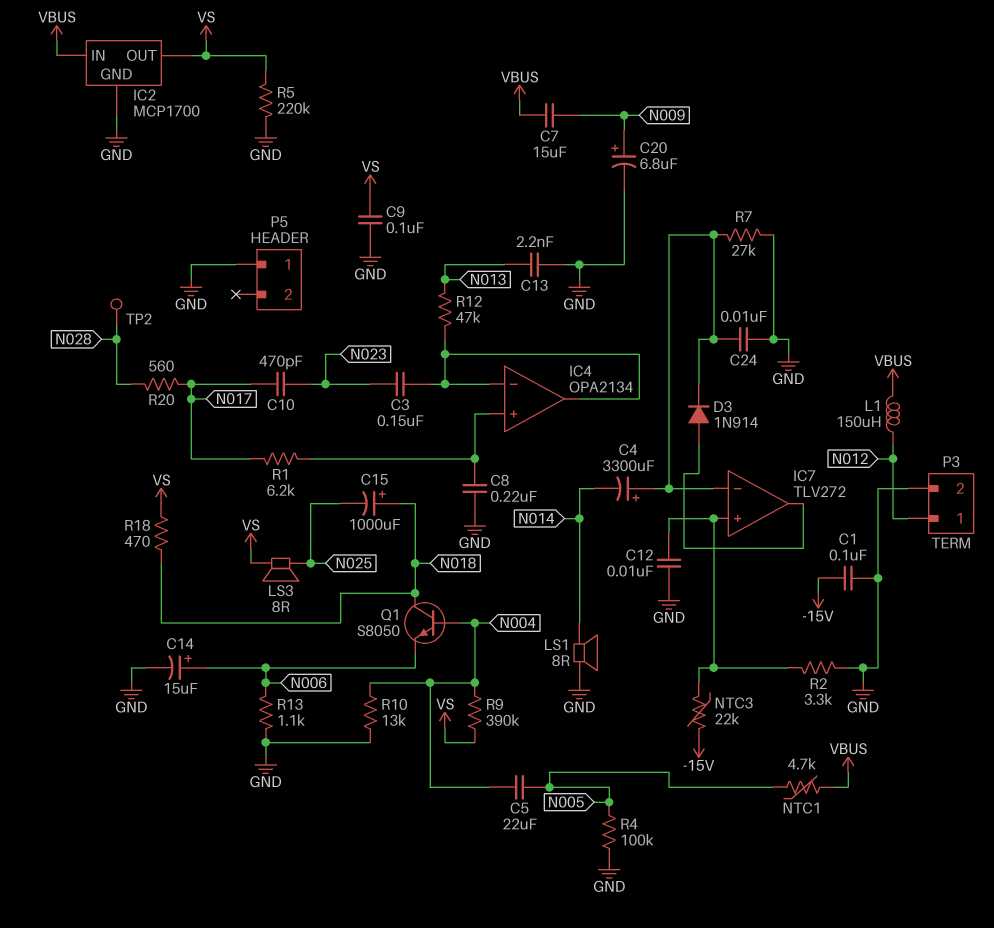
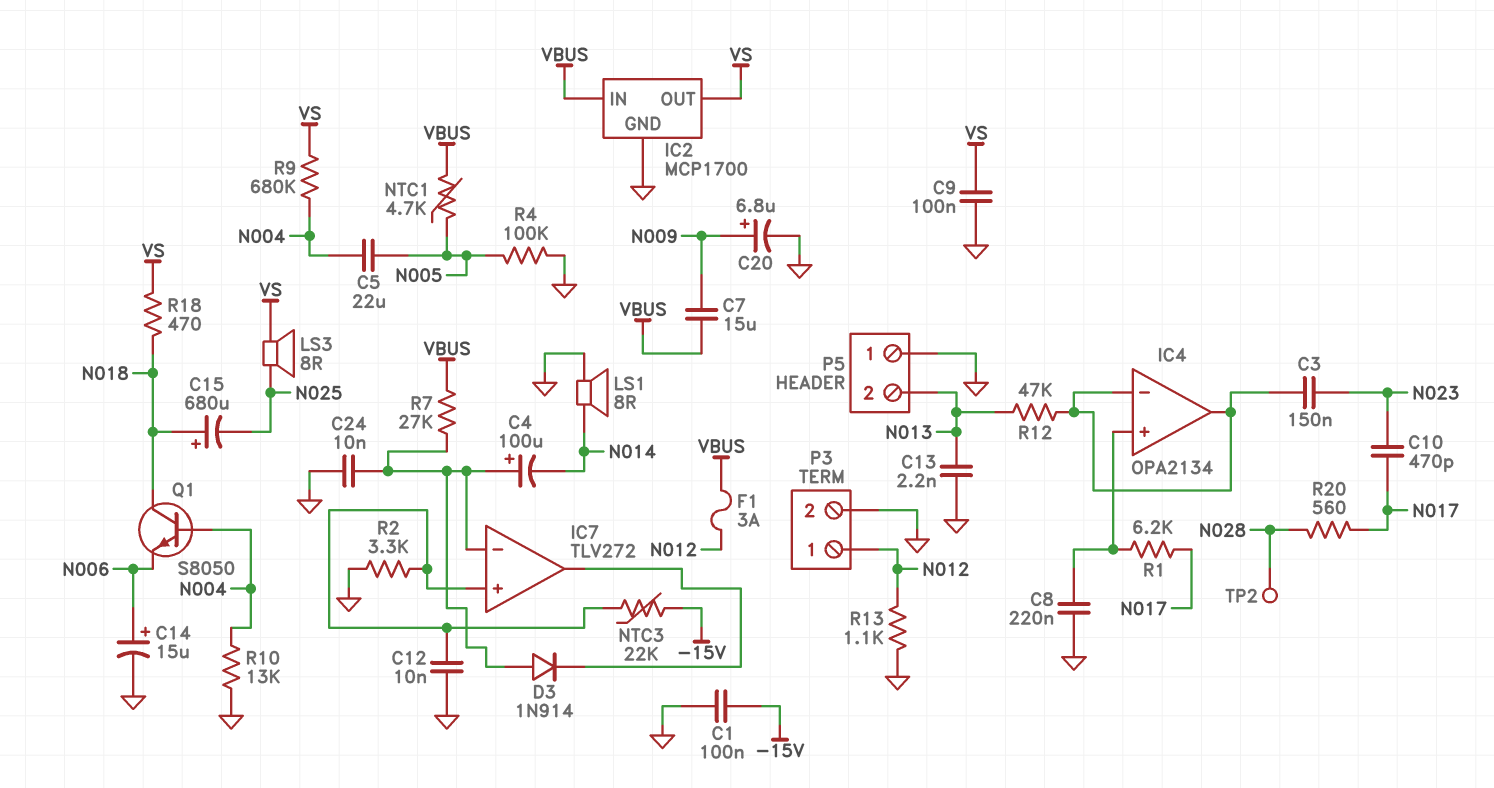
C4: 3300uF (plus IC7/in-, minus N014) -> 100uF (plus IC7/in-, minus N014)
C15: 1000uF (plus N018, minus N025) -> 680uF (plus N018, minus N025)
D3: diode 1N914 (A IC7/out, K IC7/in-) -> diode 1N914 (A IC7/in-, K IC7/out)
F1: none -> 3A (N012, VBUS)
L1: 150uH (N012, VBUS) -> none
P5 pin 2: none -> N013
R5: 220k (GND, VS) -> none
R7: 27k (GND, IC7/in-) -> 27k (IC7/in-, VBUS)
R9: 390k (N004, VS) -> 680k (N004, VS)
R13: 1.1k (GND, N006) -> 1.1k (GND, N012)

